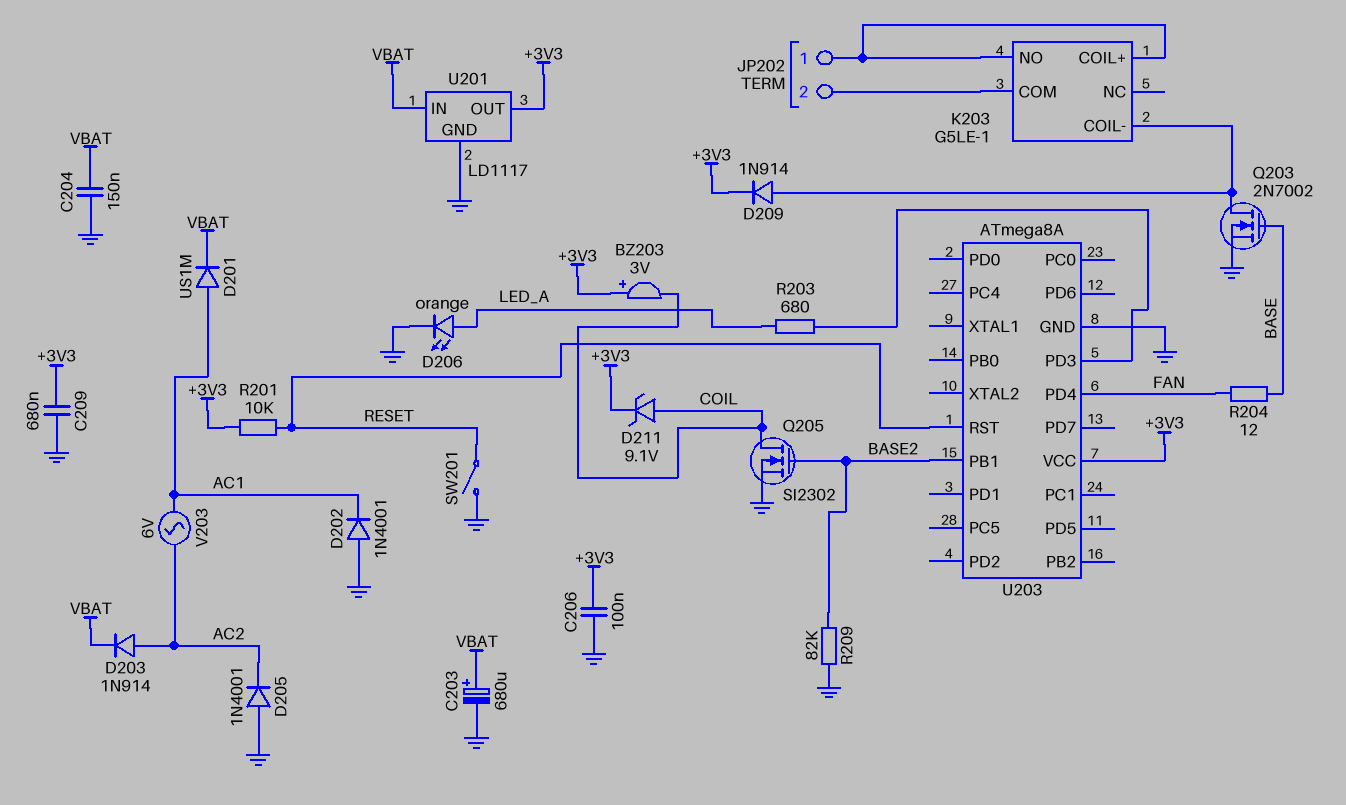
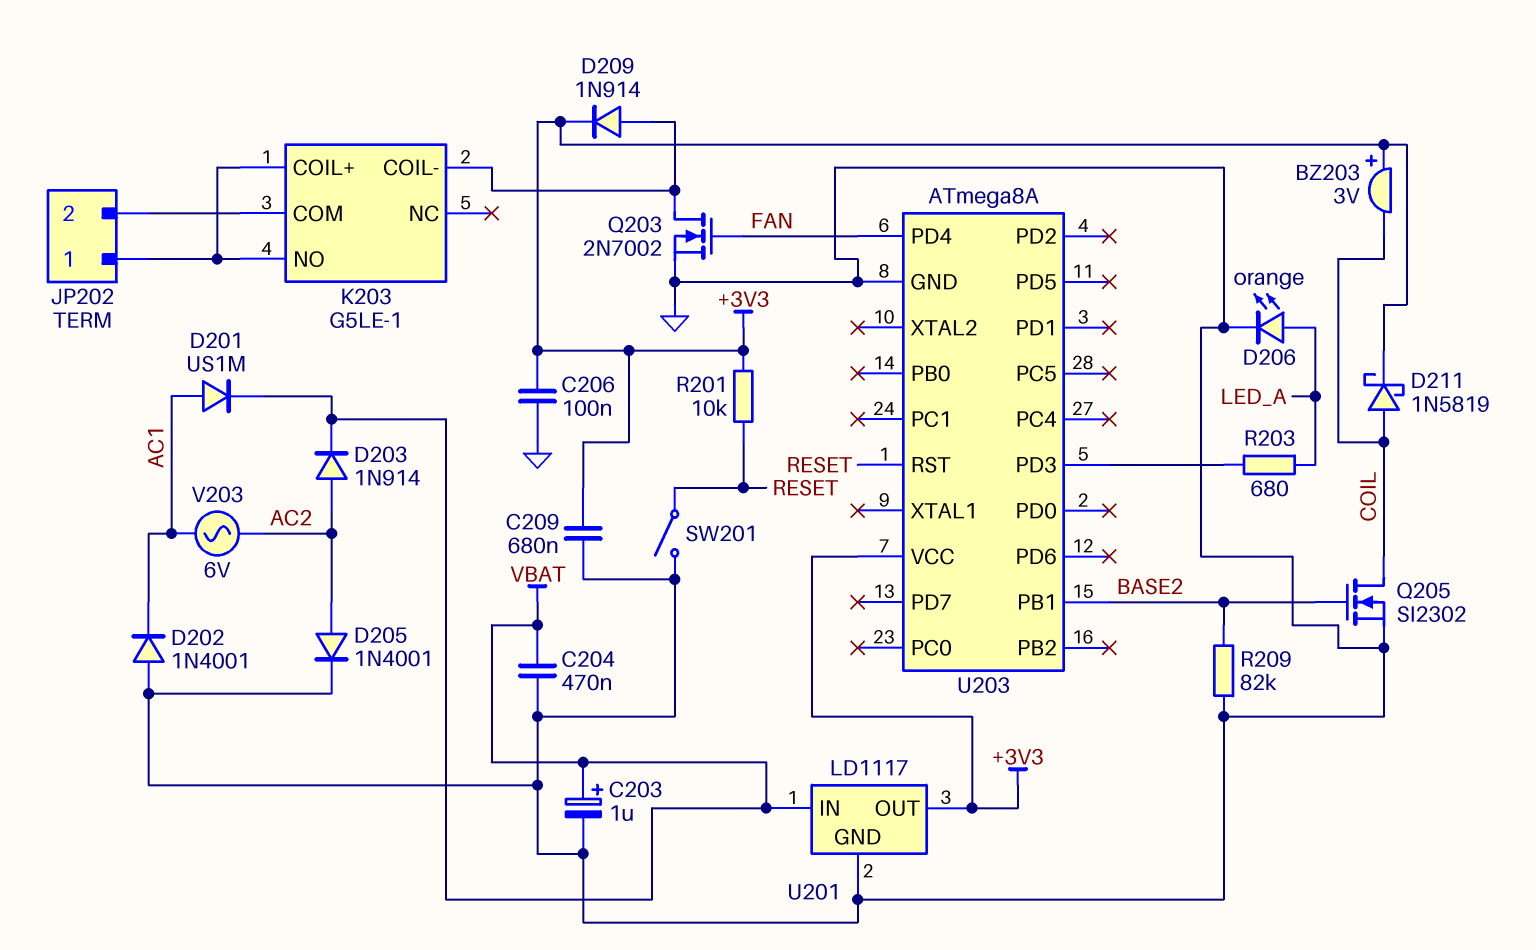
C203: 680uF (plus VBAT, minus GND) -> 1uF (plus VBAT, minus GND)
C204: 150nF (GND, VBAT) -> 470nF (GND, VBAT)
D205: diode 1N4001 (A GND, K AC2) -> diode 1N4001 (A AC2, K GND)
D211: zener 9.1V (A COIL, K +3V3) -> schottky 1N5819 (A COIL, K +3V3)
Q203: NMOS 2N7002 (G BASE, D K203/COIL-, S GND) -> NMOS 2N7002 (G FAN, D K203/COIL-, S GND)
R204: 12 (BASE, FAN) -> none

